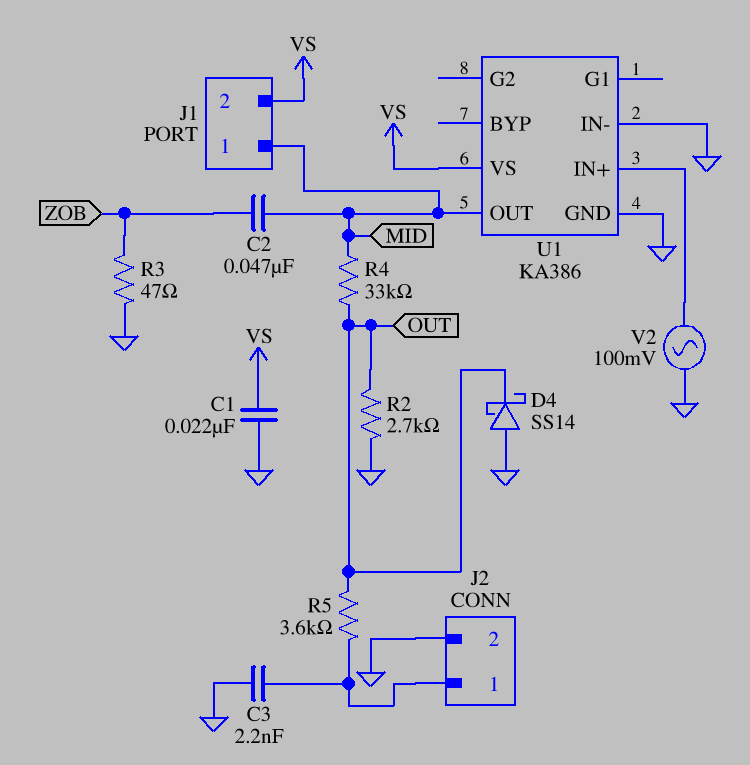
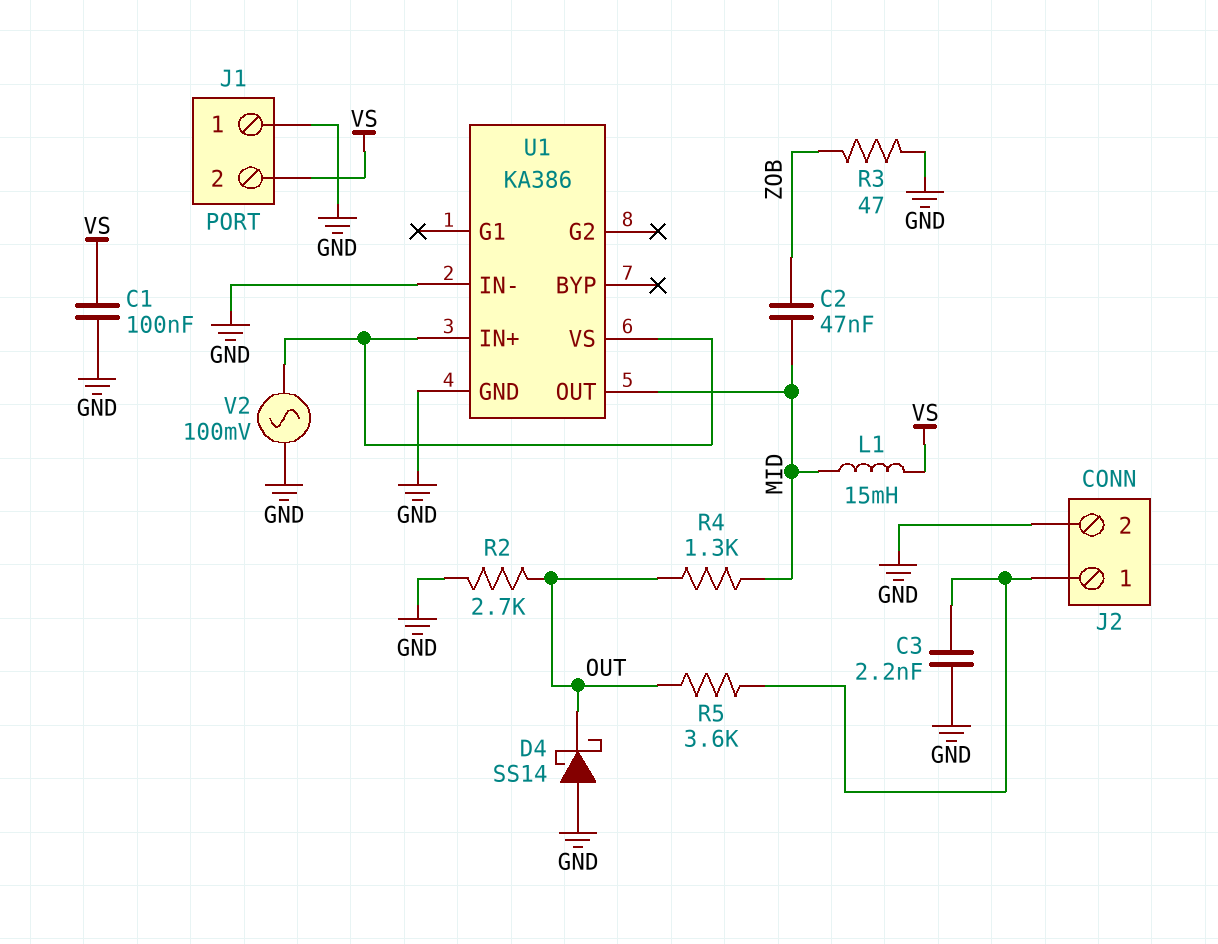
C1: 22nF (GND, VS) -> 100nF (GND, VS)
J1 pin 1: MID -> GND
L1: none -> 15mH (MID, VS)
R4: 33k (MID, OUT) -> 1.3k (MID, OUT)
U1 pin VS: VS -> U1/IN+

